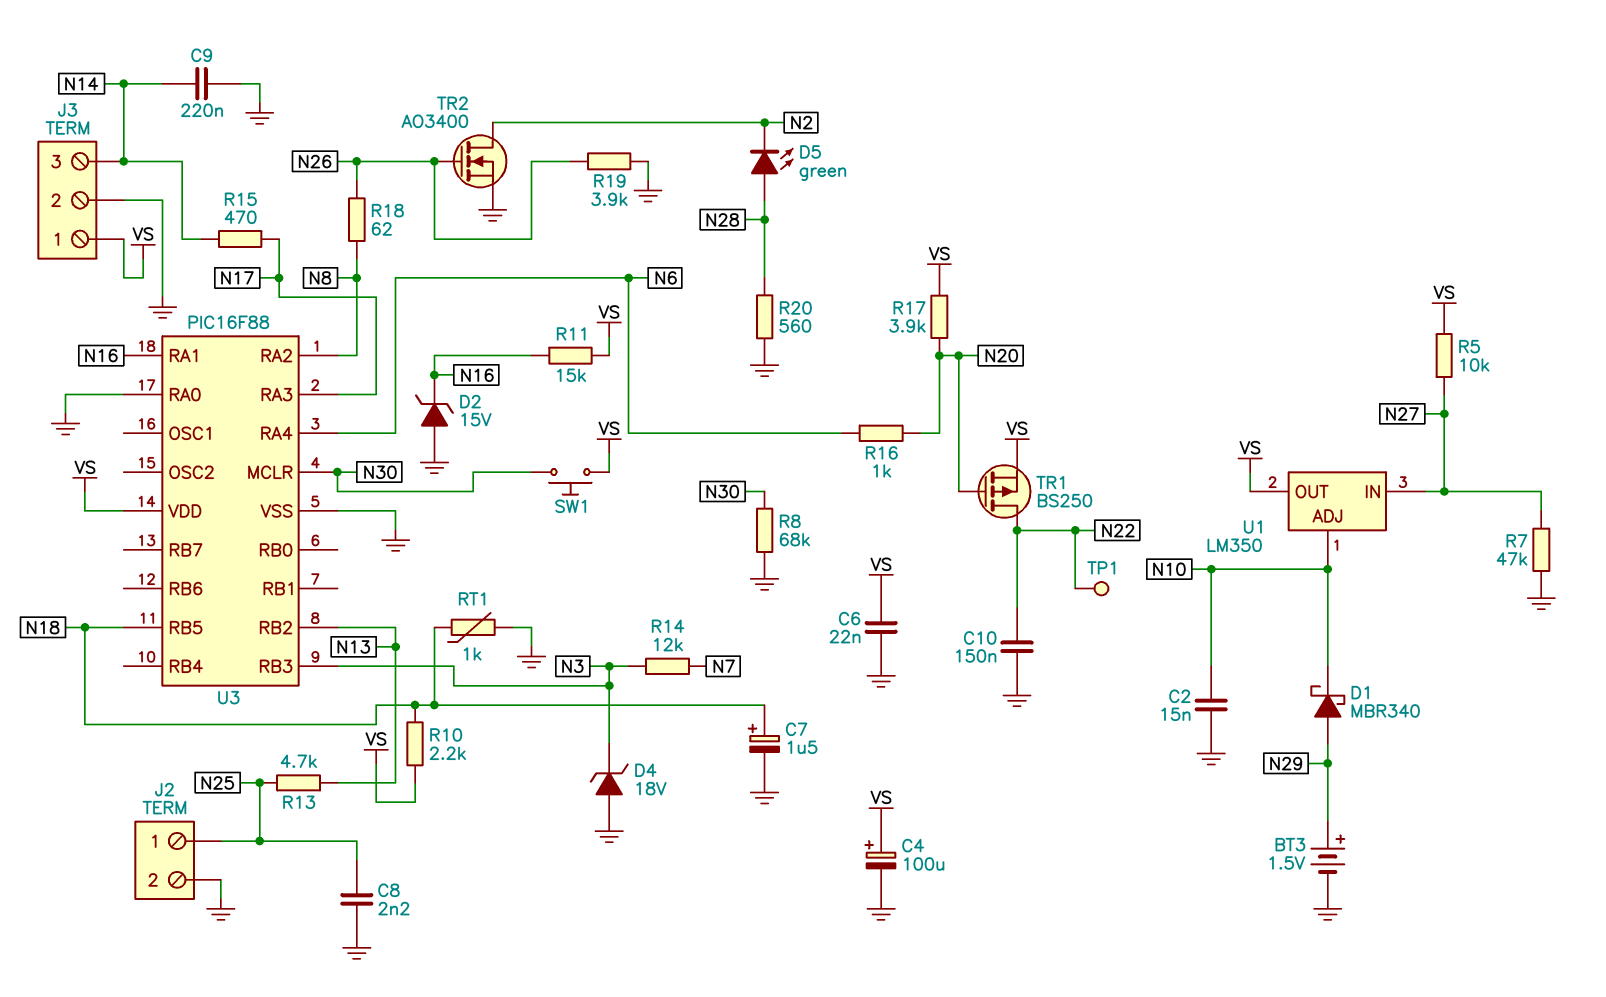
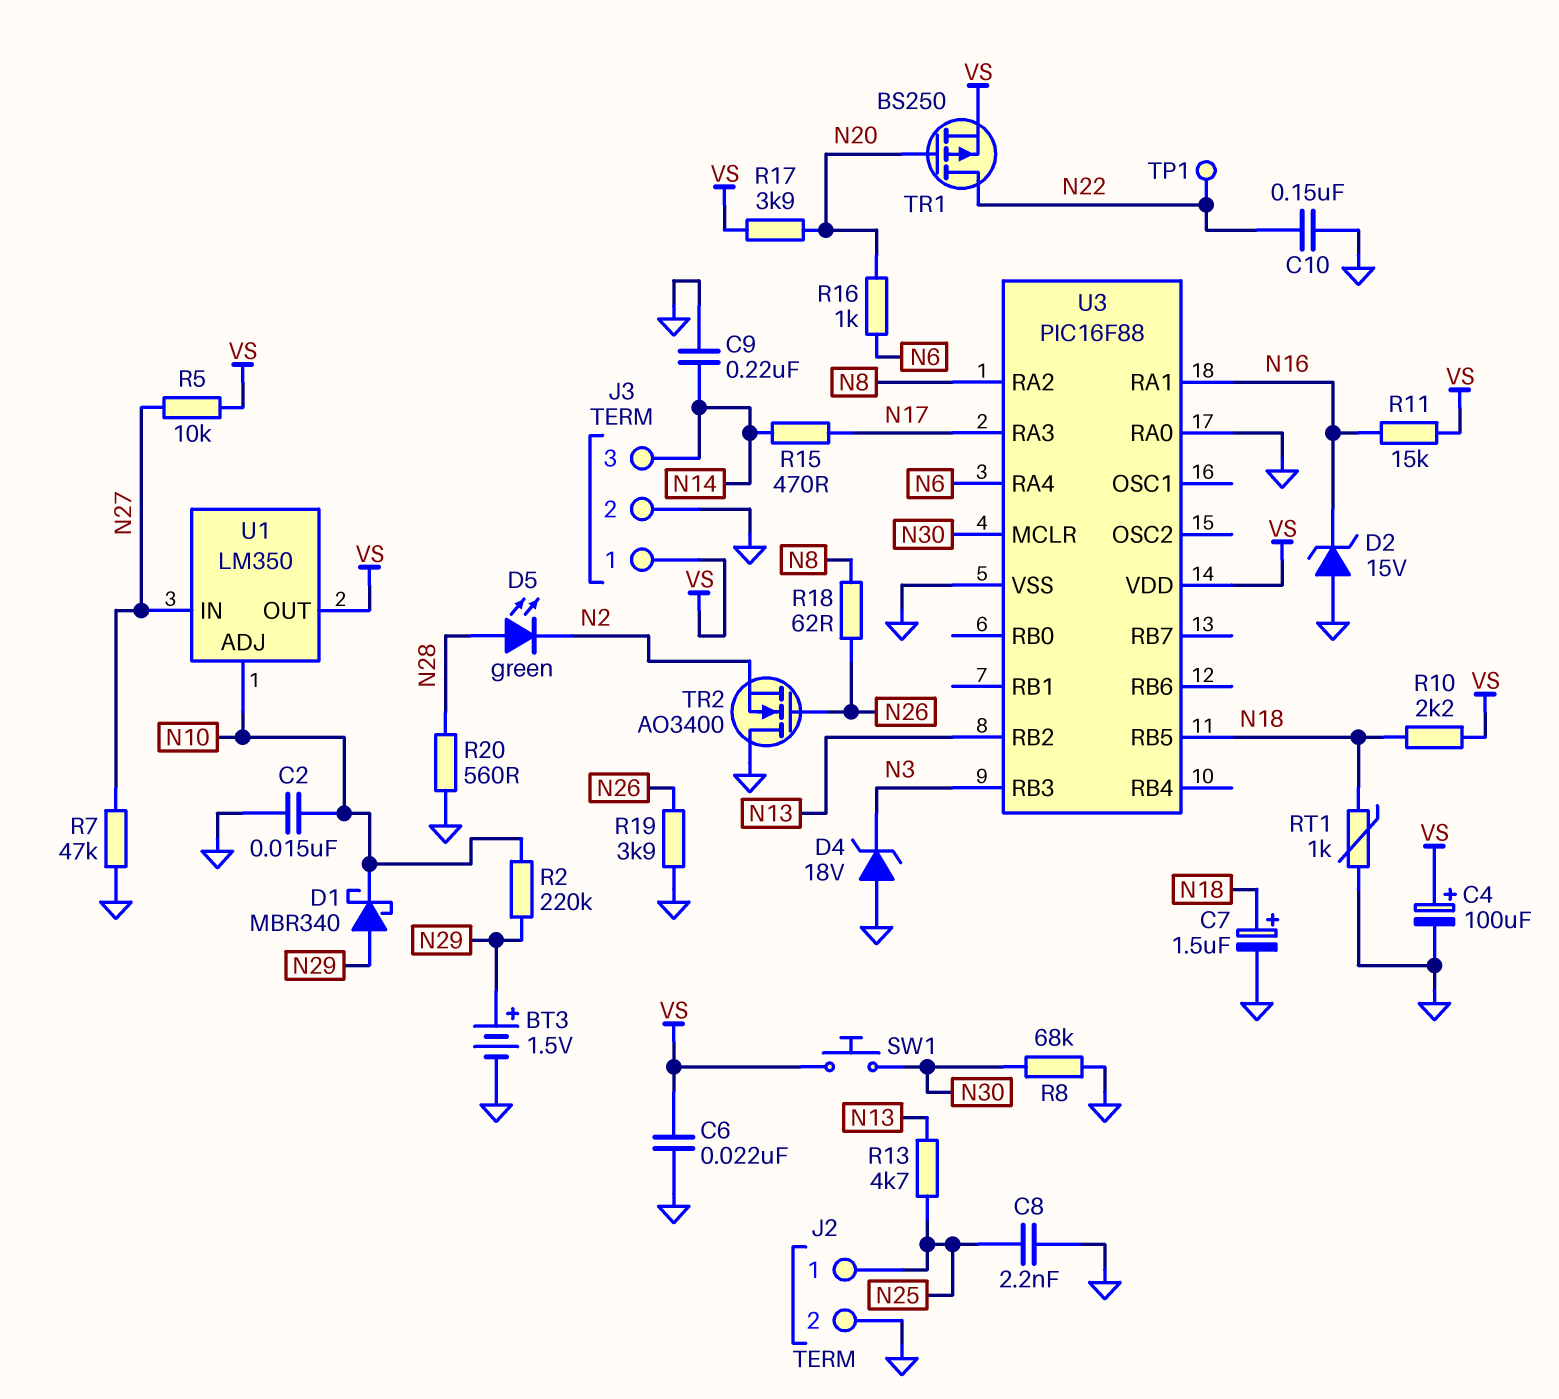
R2: none -> 220k (N10, N29)
R14: 12k (N3, N7) -> none
TR2: NMOS AO3400 (G N26, D N2, S GND) -> NMOS AO3400 (G N26, D GND, S N2)

